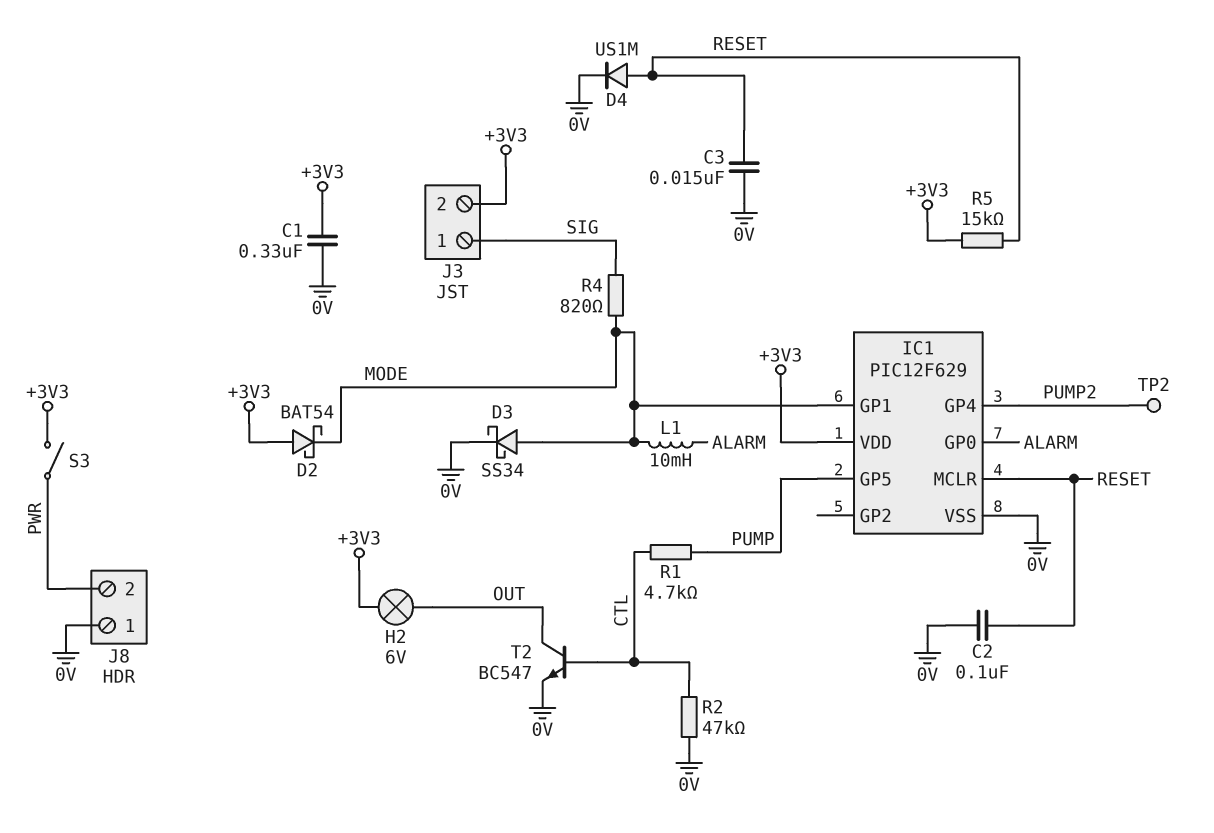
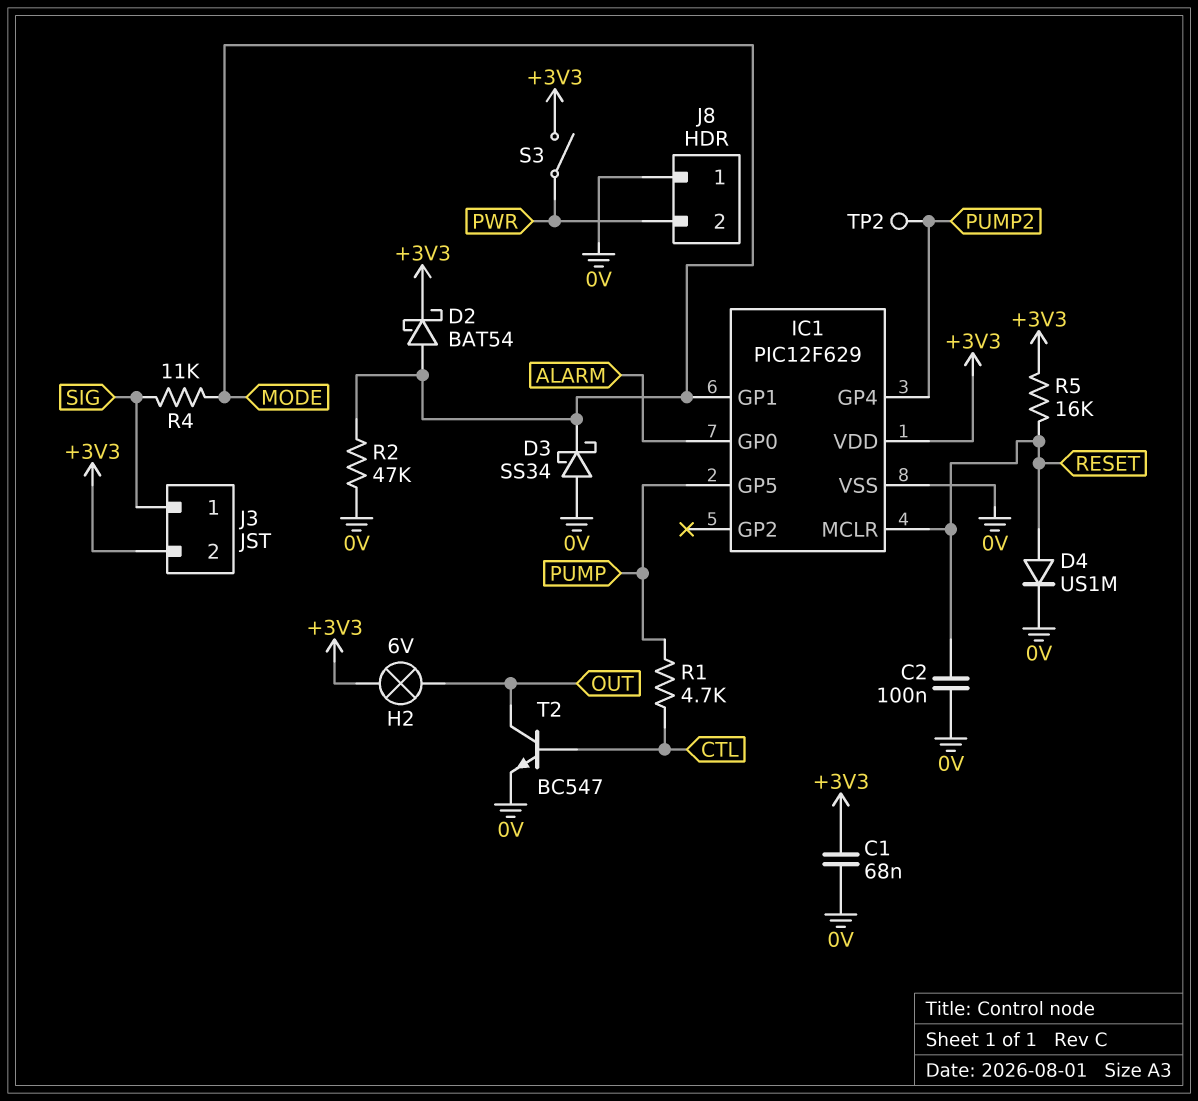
C1: 330nF (+3V3, 0V) -> 68nF (+3V3, 0V)
C3: 15nF (0V, RESET) -> none
D2: schottky BAT54 (A +3V3, K MODE) -> schottky BAT54 (A MODE, K +3V3)
D3: schottky SS34 (A MODE, K 0V) -> schottky SS34 (A 0V, K MODE)
L1: 10mH (ALARM, MODE) -> none
R2: 47k (0V, CTL) -> 47k (0V, MODE)
R4: 820 (MODE, SIG) -> 11k (MODE, SIG)
R5: 15k (+3V3, RESET) -> 16k (+3V3, RESET)

